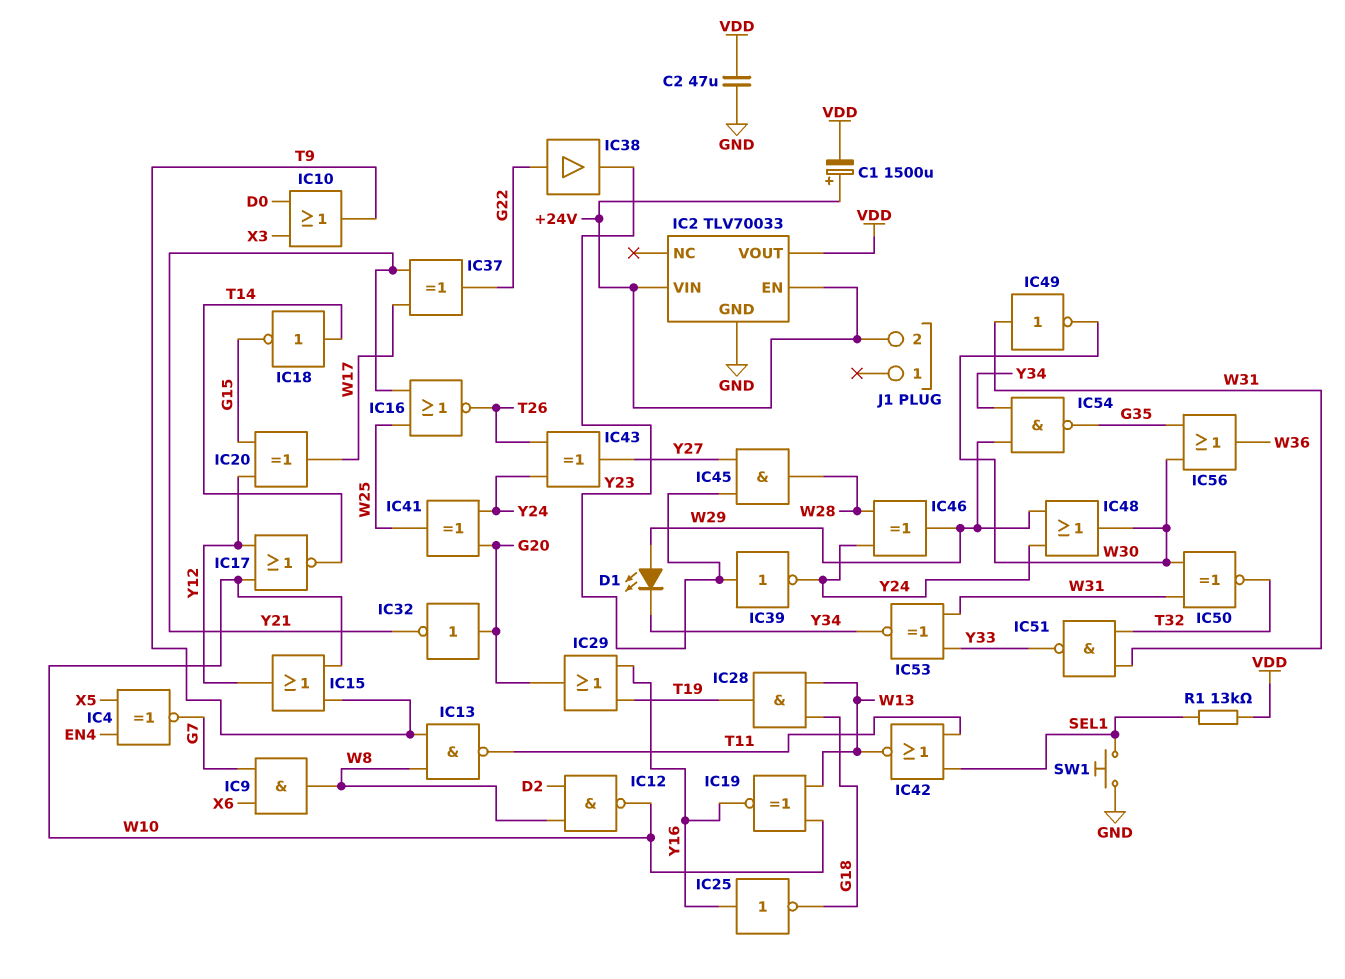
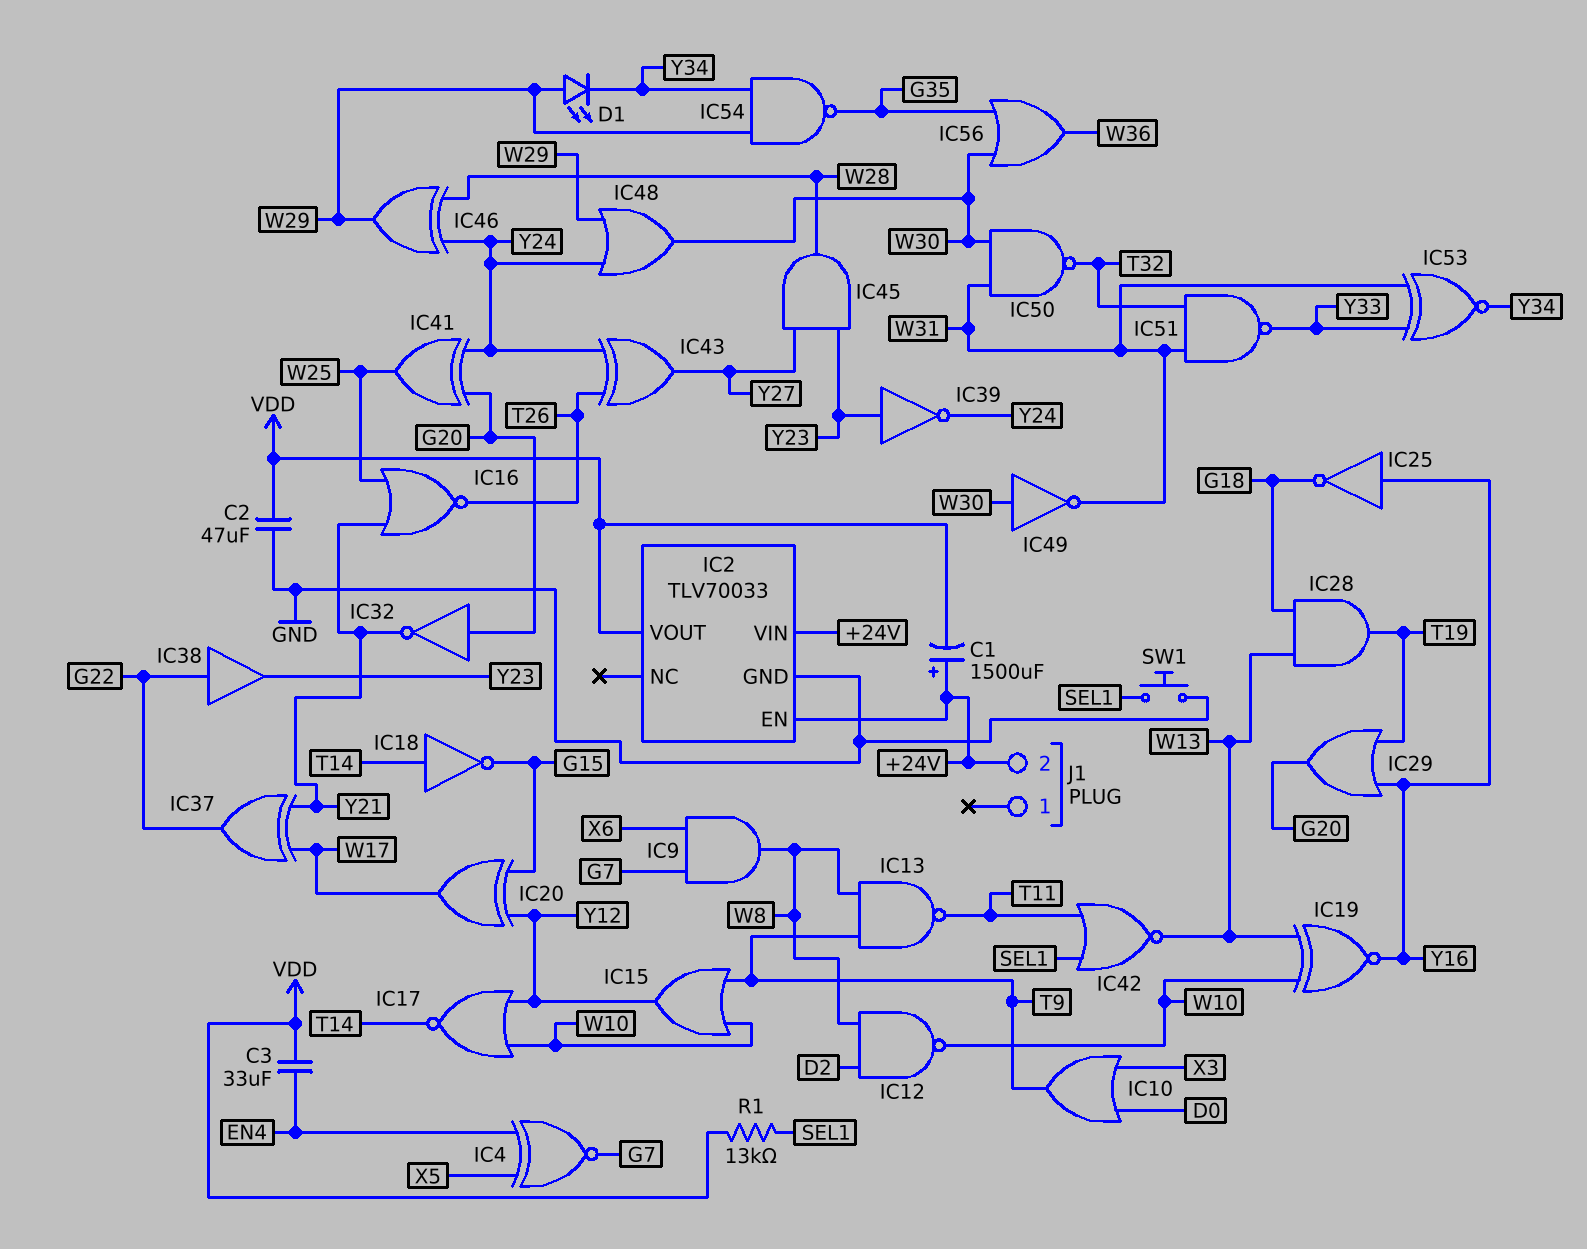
C3: none -> 33uF (EN4, VDD)
IC49: NOT (in W31, out W30) -> NOT (in W30, out W31)
IC50: XNOR (in W30, in W31, out T32) -> NAND (in W30, in W31, out T32)

